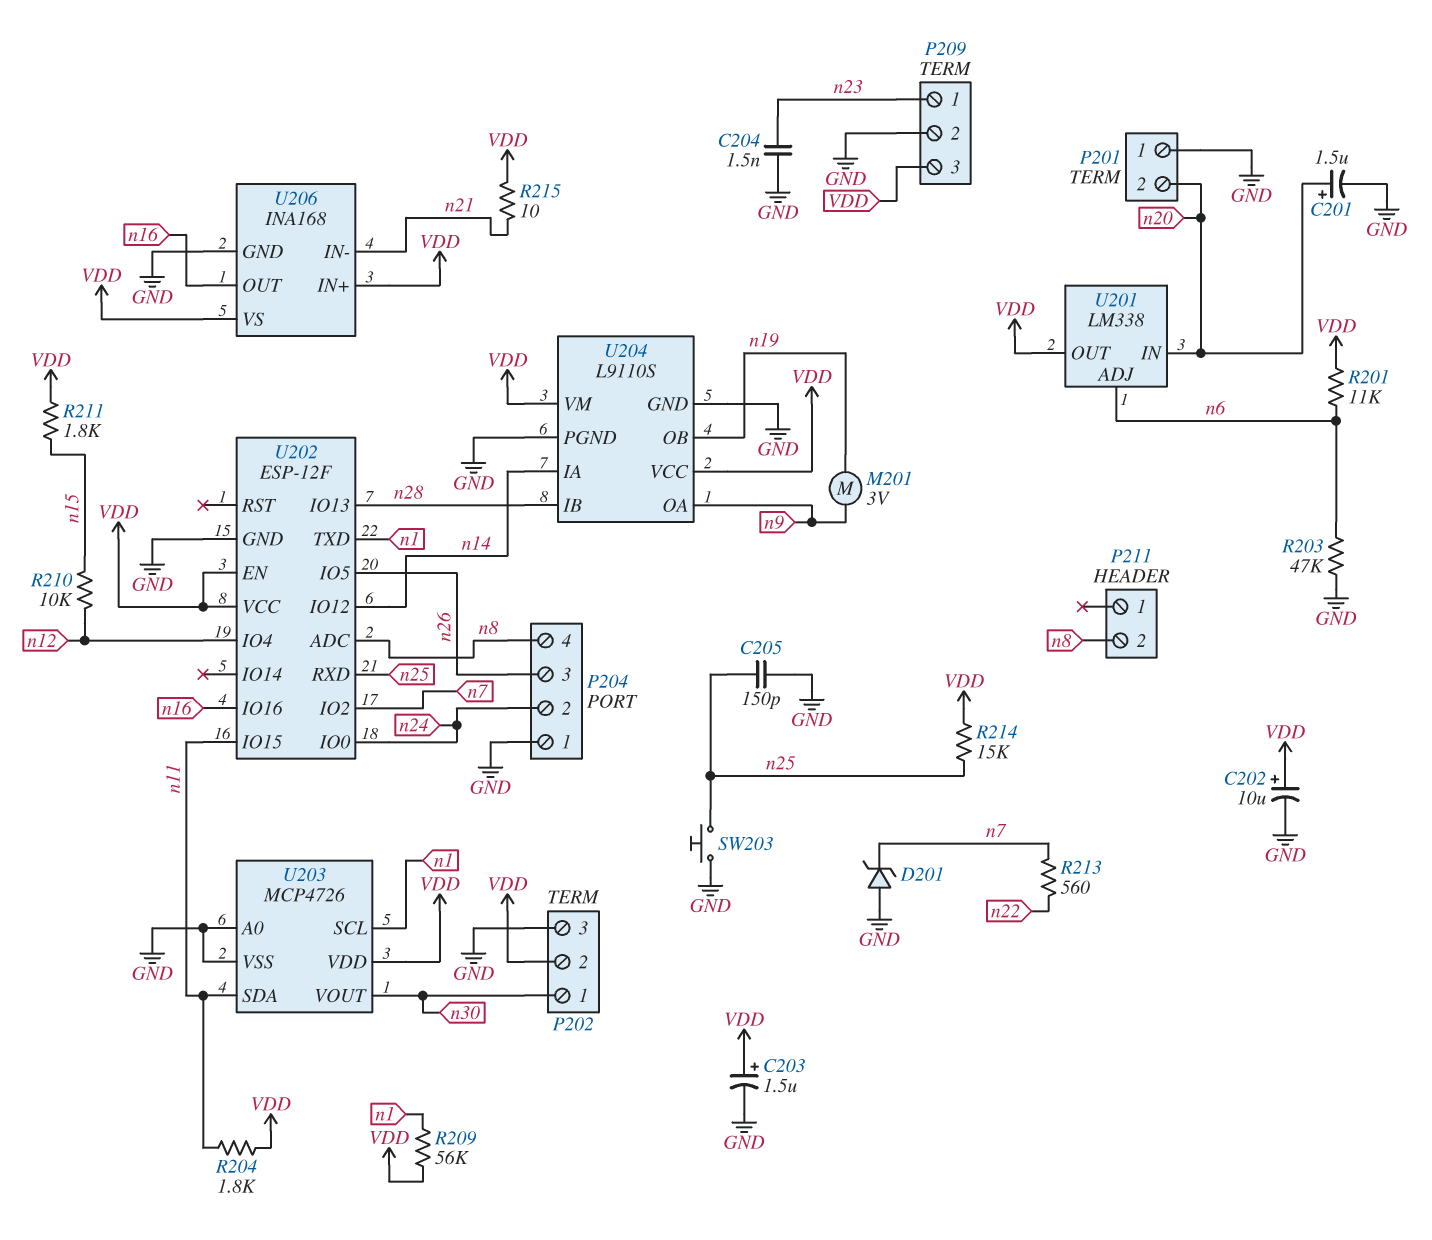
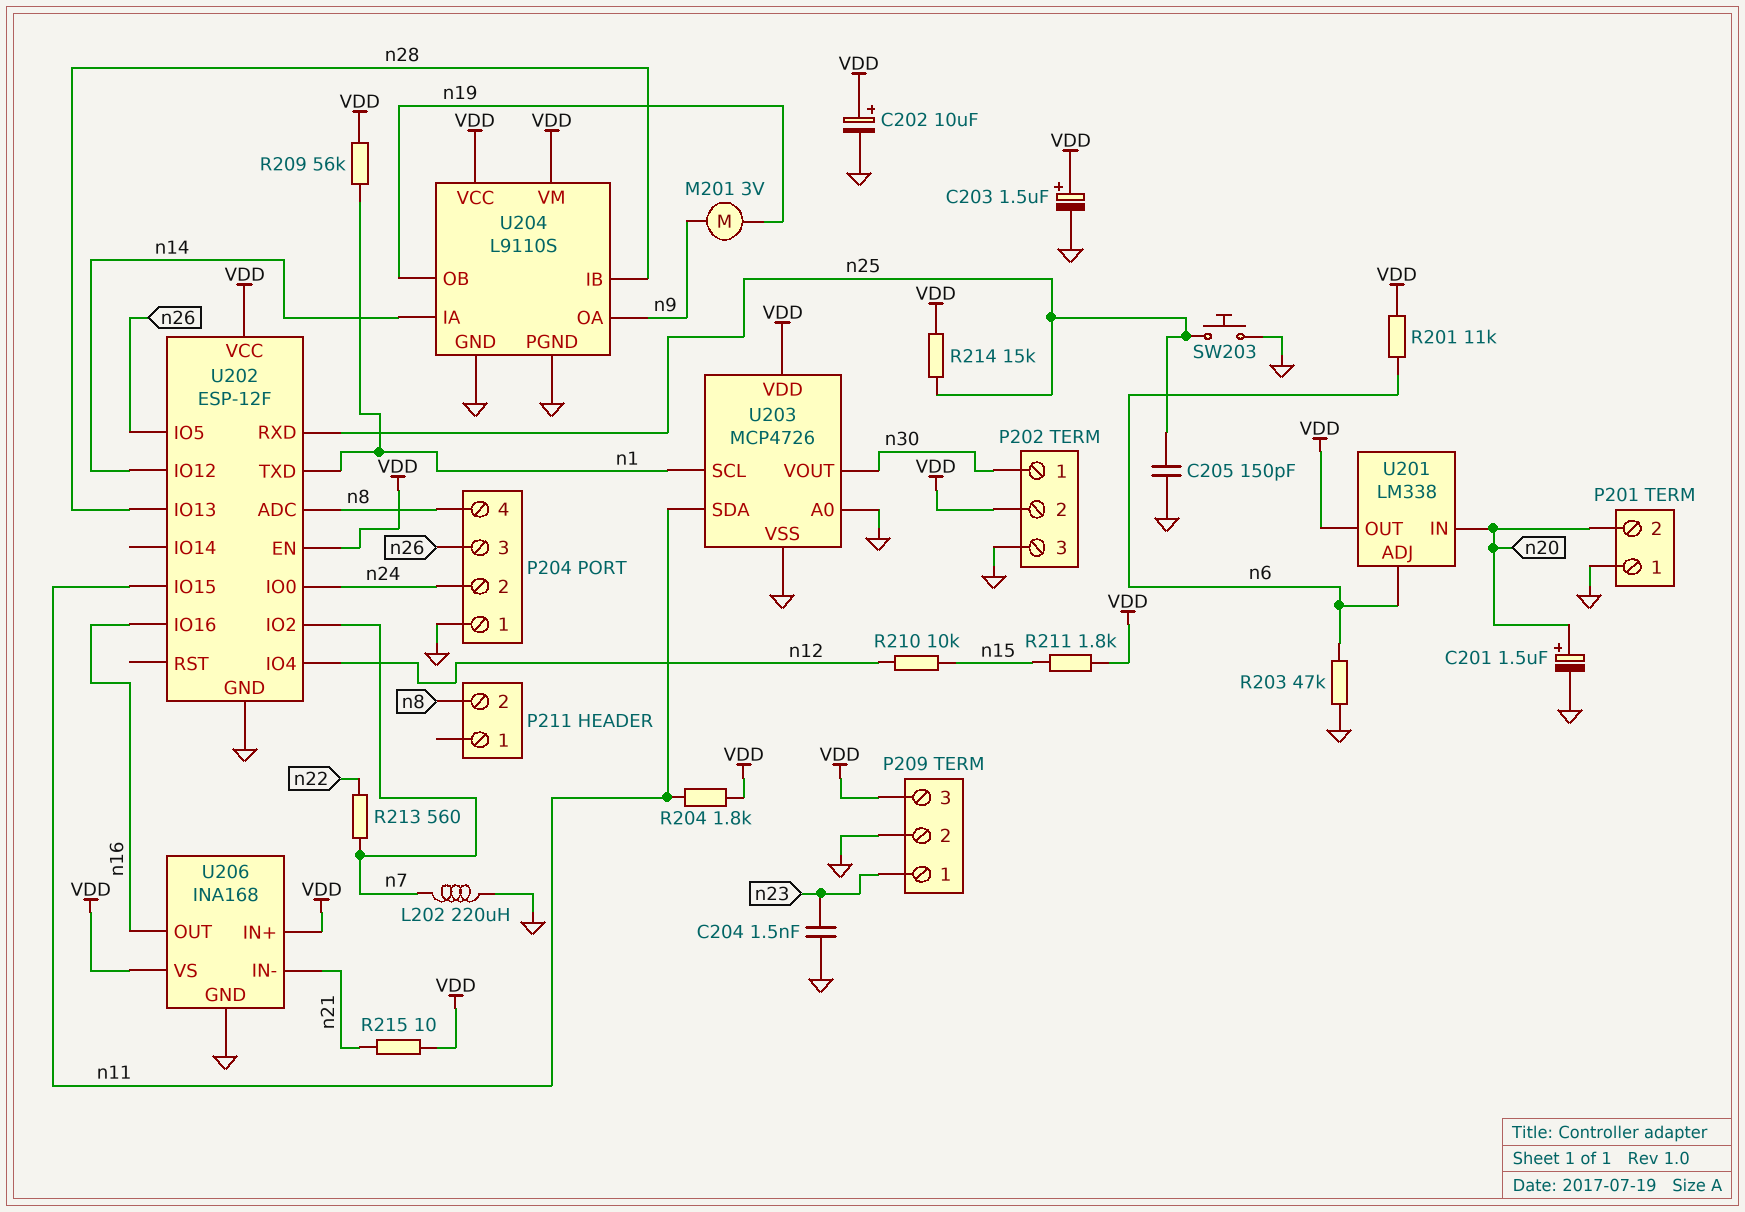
D201: zener (A GND, K n7) -> none
L202: none -> 220uH (GND, n7)

